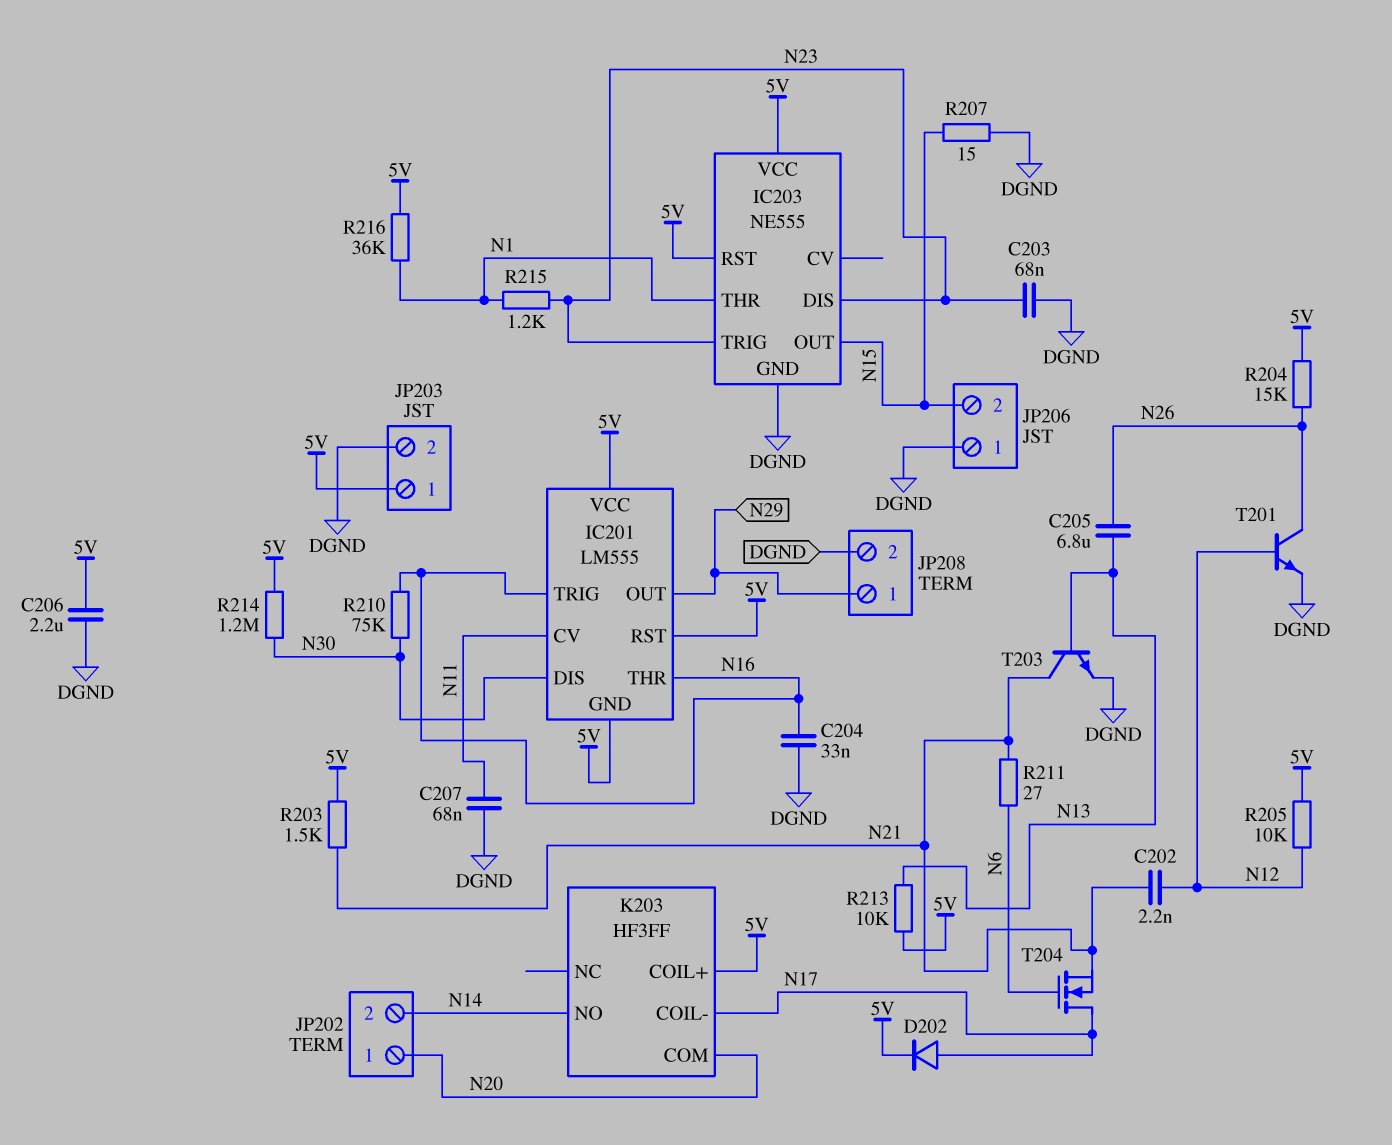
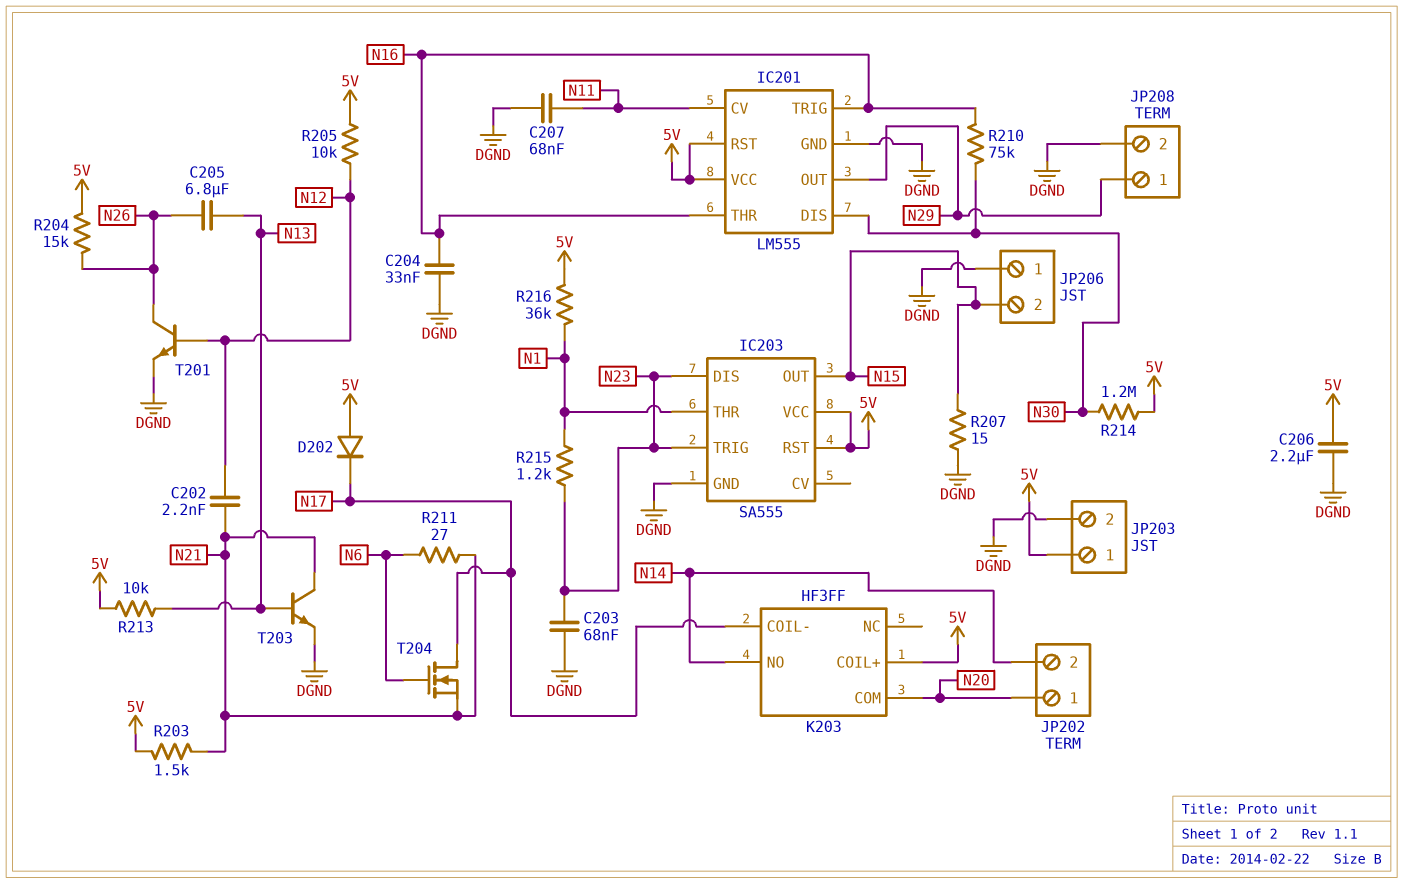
D202: diode (A N17, K 5V) -> diode (A 5V, K N17)
IC201 pin GND: 5V -> DGND
IC203: NE555 -> SA555

